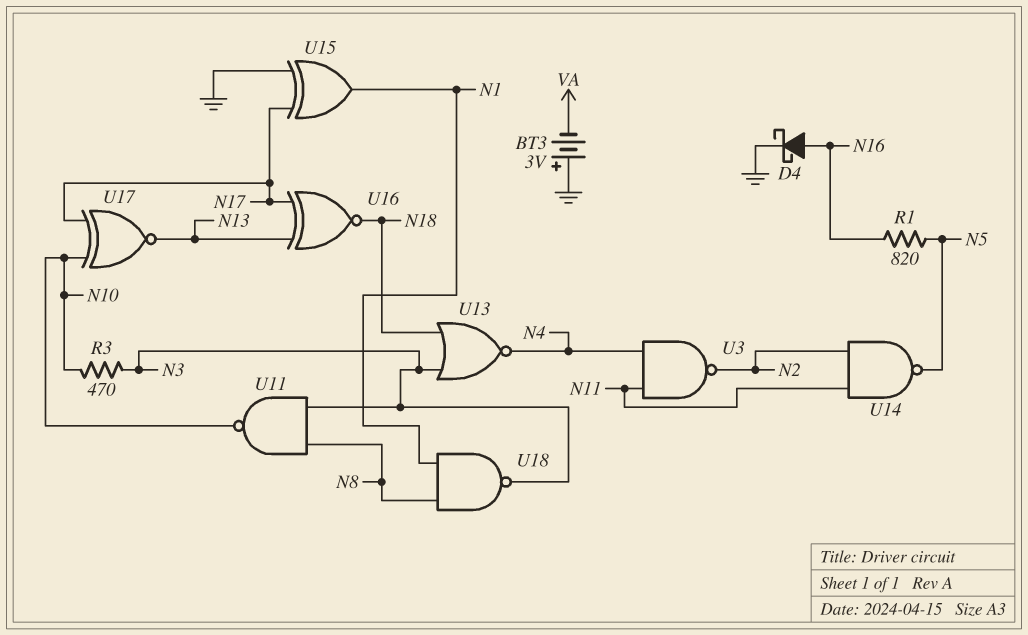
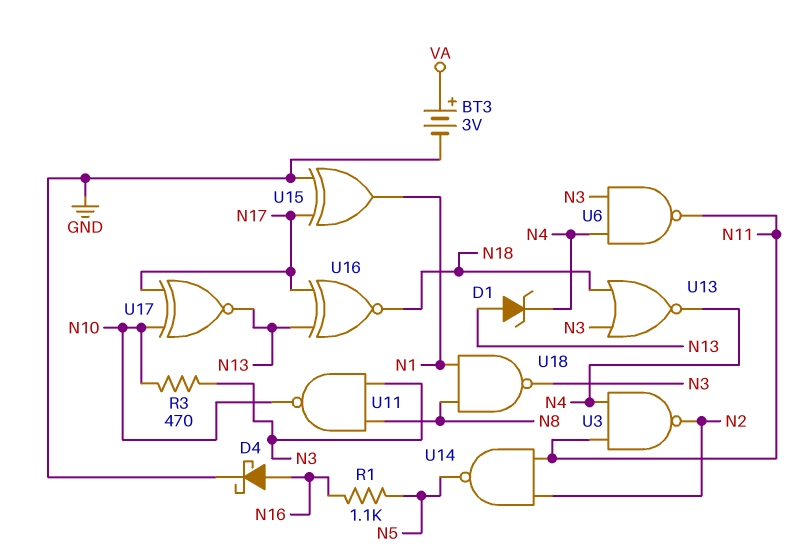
BT3: 3V (plus GND, minus VA) -> 3V (plus VA, minus GND)
D1: none -> zener (A N13, K N4)
R1: 820 (N5, N16) -> 1.1k (N5, N16)
U6: none -> NAND (in N3, in N4, out N11)

